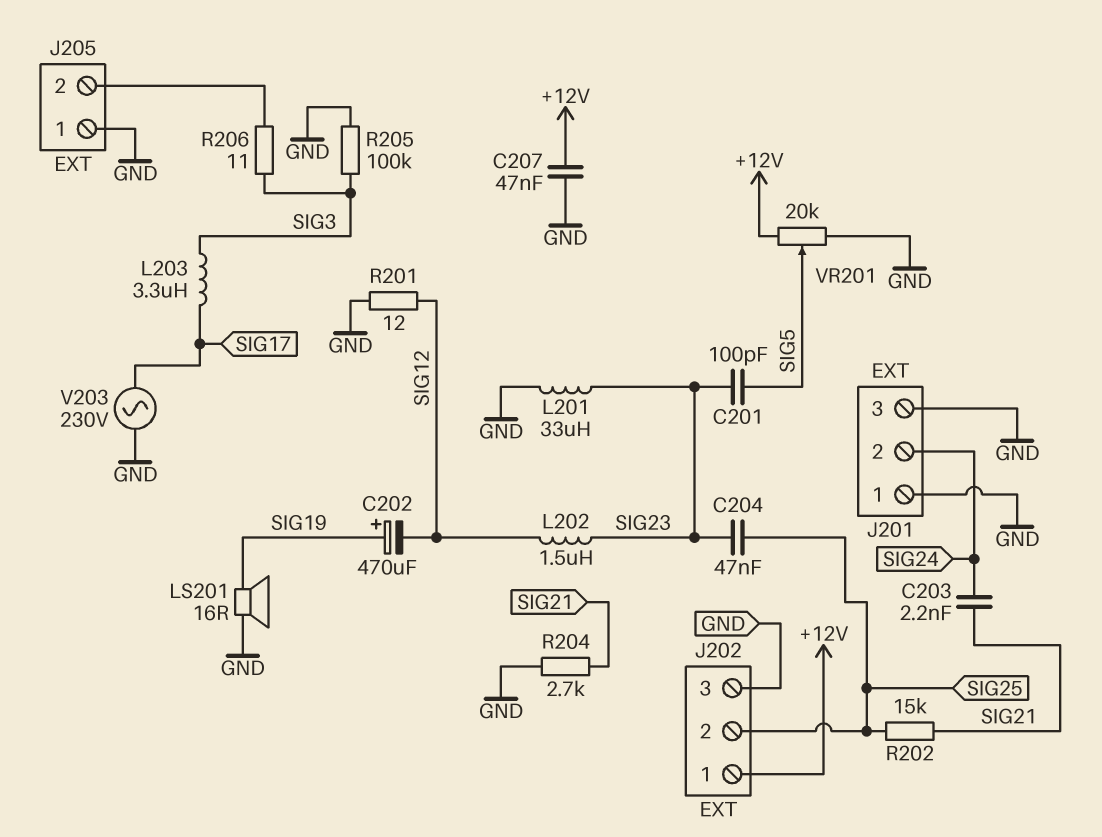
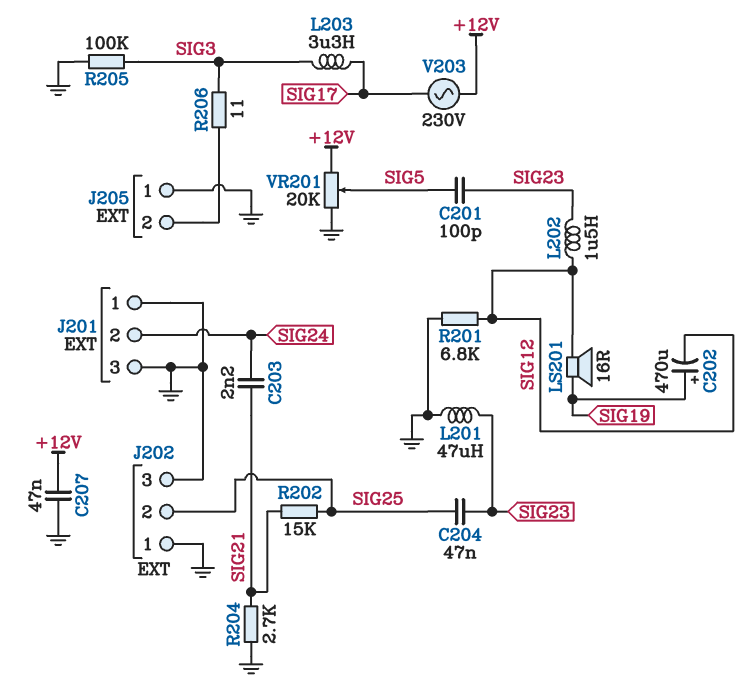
J202 pin 1: +12V -> GND
L201: 33uH (GND, SIG23) -> 47uH (GND, SIG23)
LS201: speaker 16R (GND, SIG19) -> speaker 16R (SIG12, SIG19)
R201: 12 (GND, SIG12) -> 6.8k (GND, SIG12)
V203: AC 230V (GND, SIG17) -> AC 230V (+12V, SIG17)

